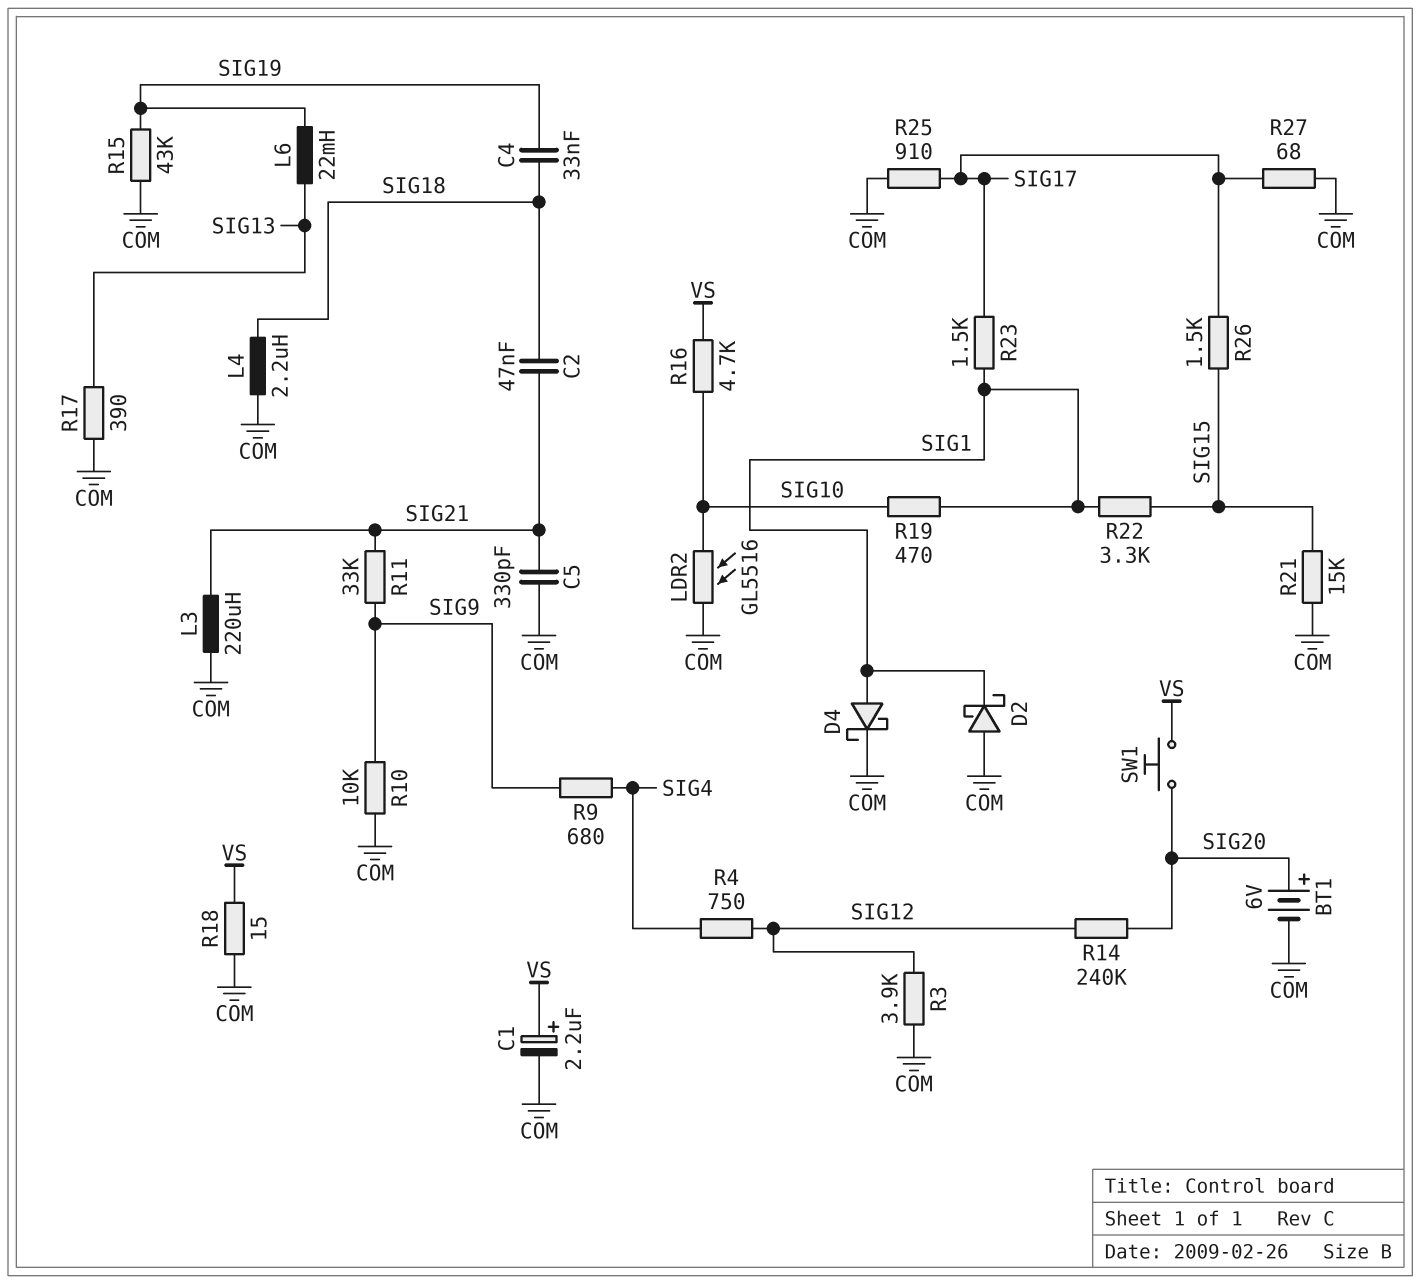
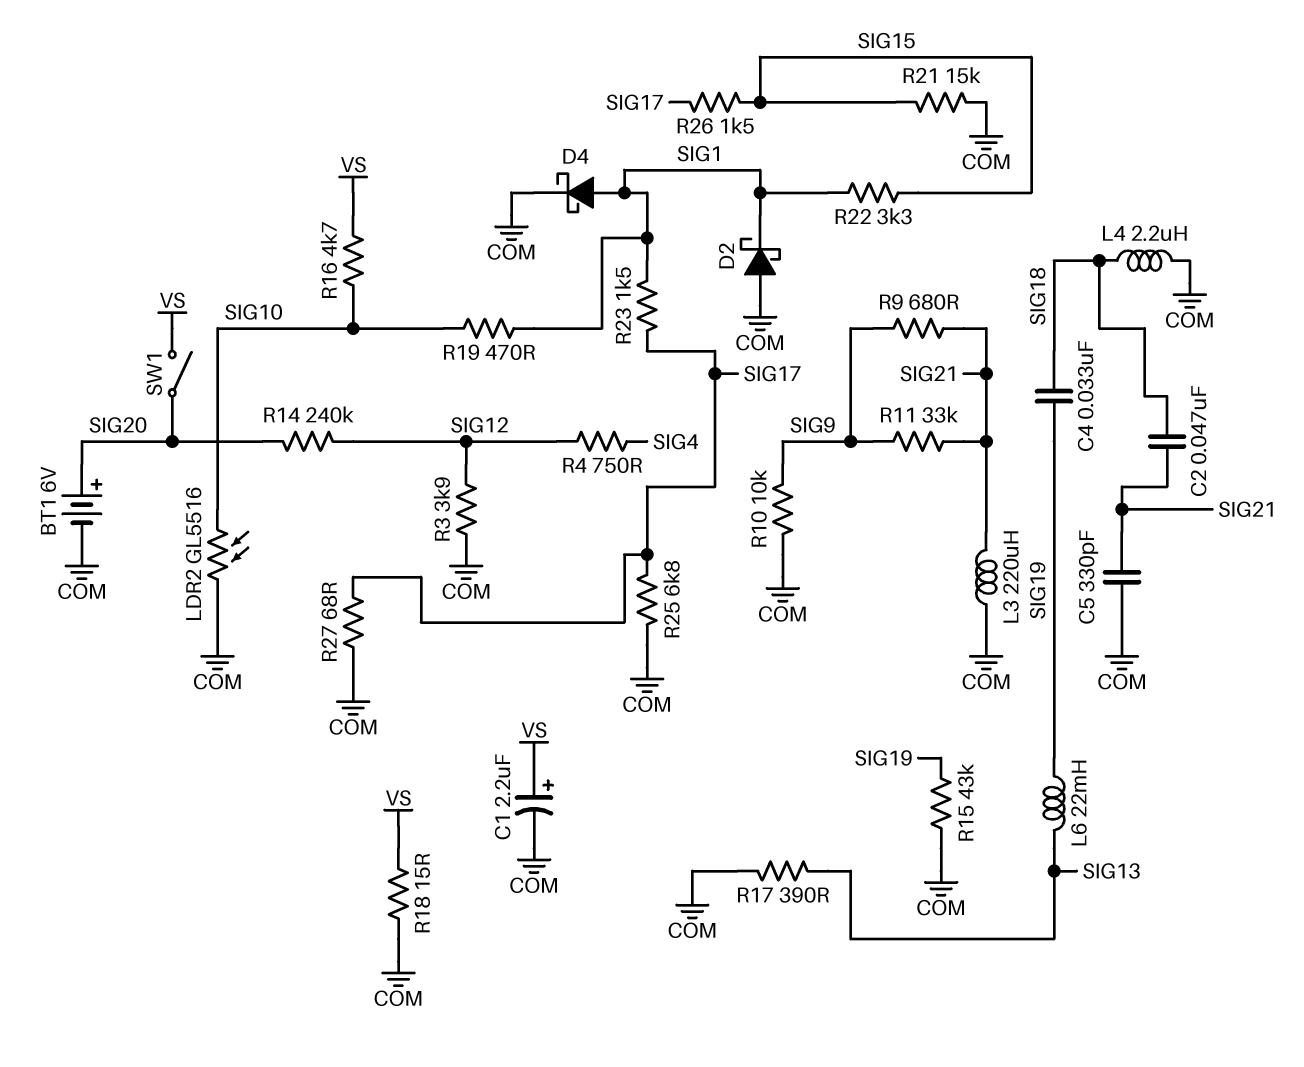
R9: 680 (SIG4, SIG9) -> 680 (SIG9, SIG21)
R25: 910 (COM, SIG17) -> 6.8k (COM, SIG17)
SW1: button (SIG20, VS) -> switch (SIG20, VS)

